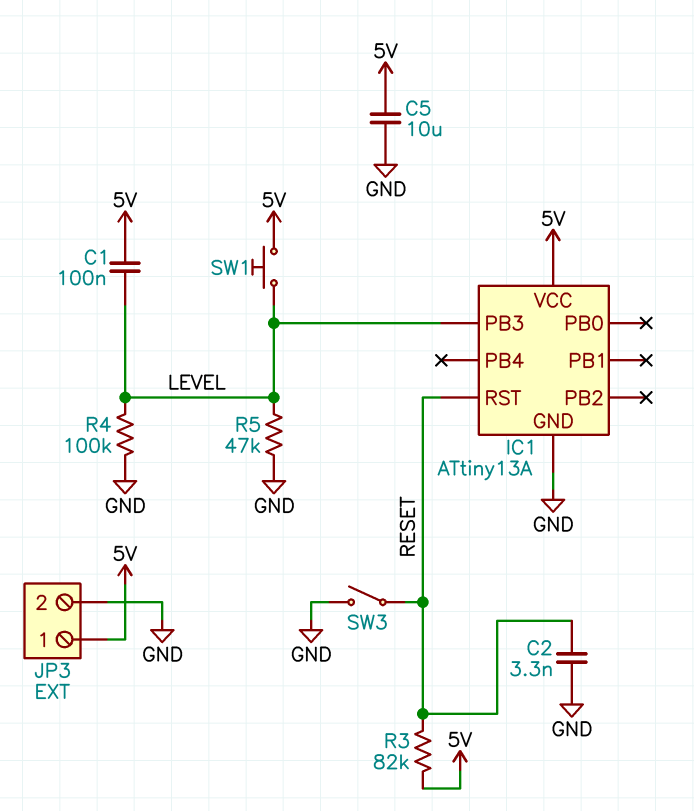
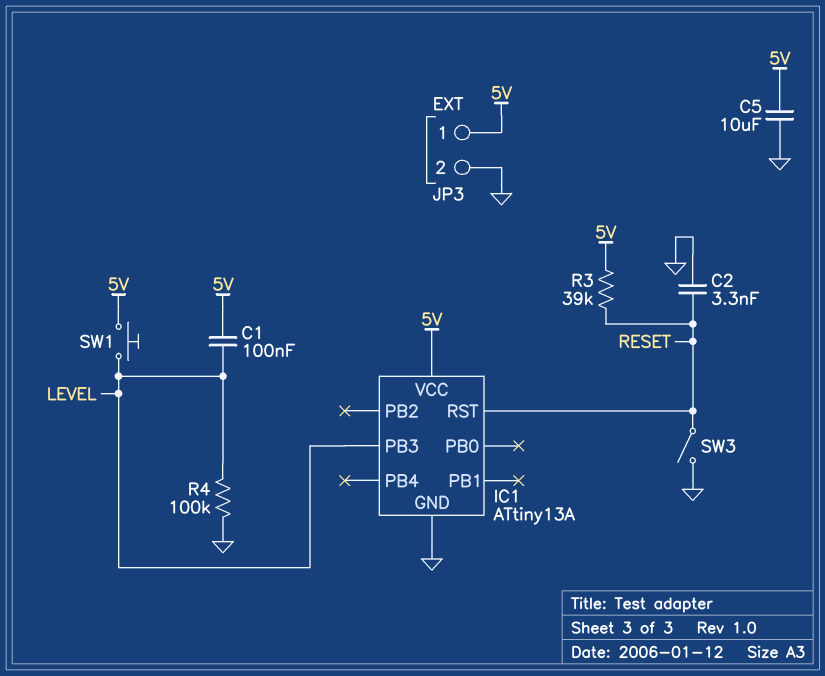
R3: 82k (5V, RESET) -> 39k (5V, RESET)
R5: 47k (GND, LEVEL) -> none

